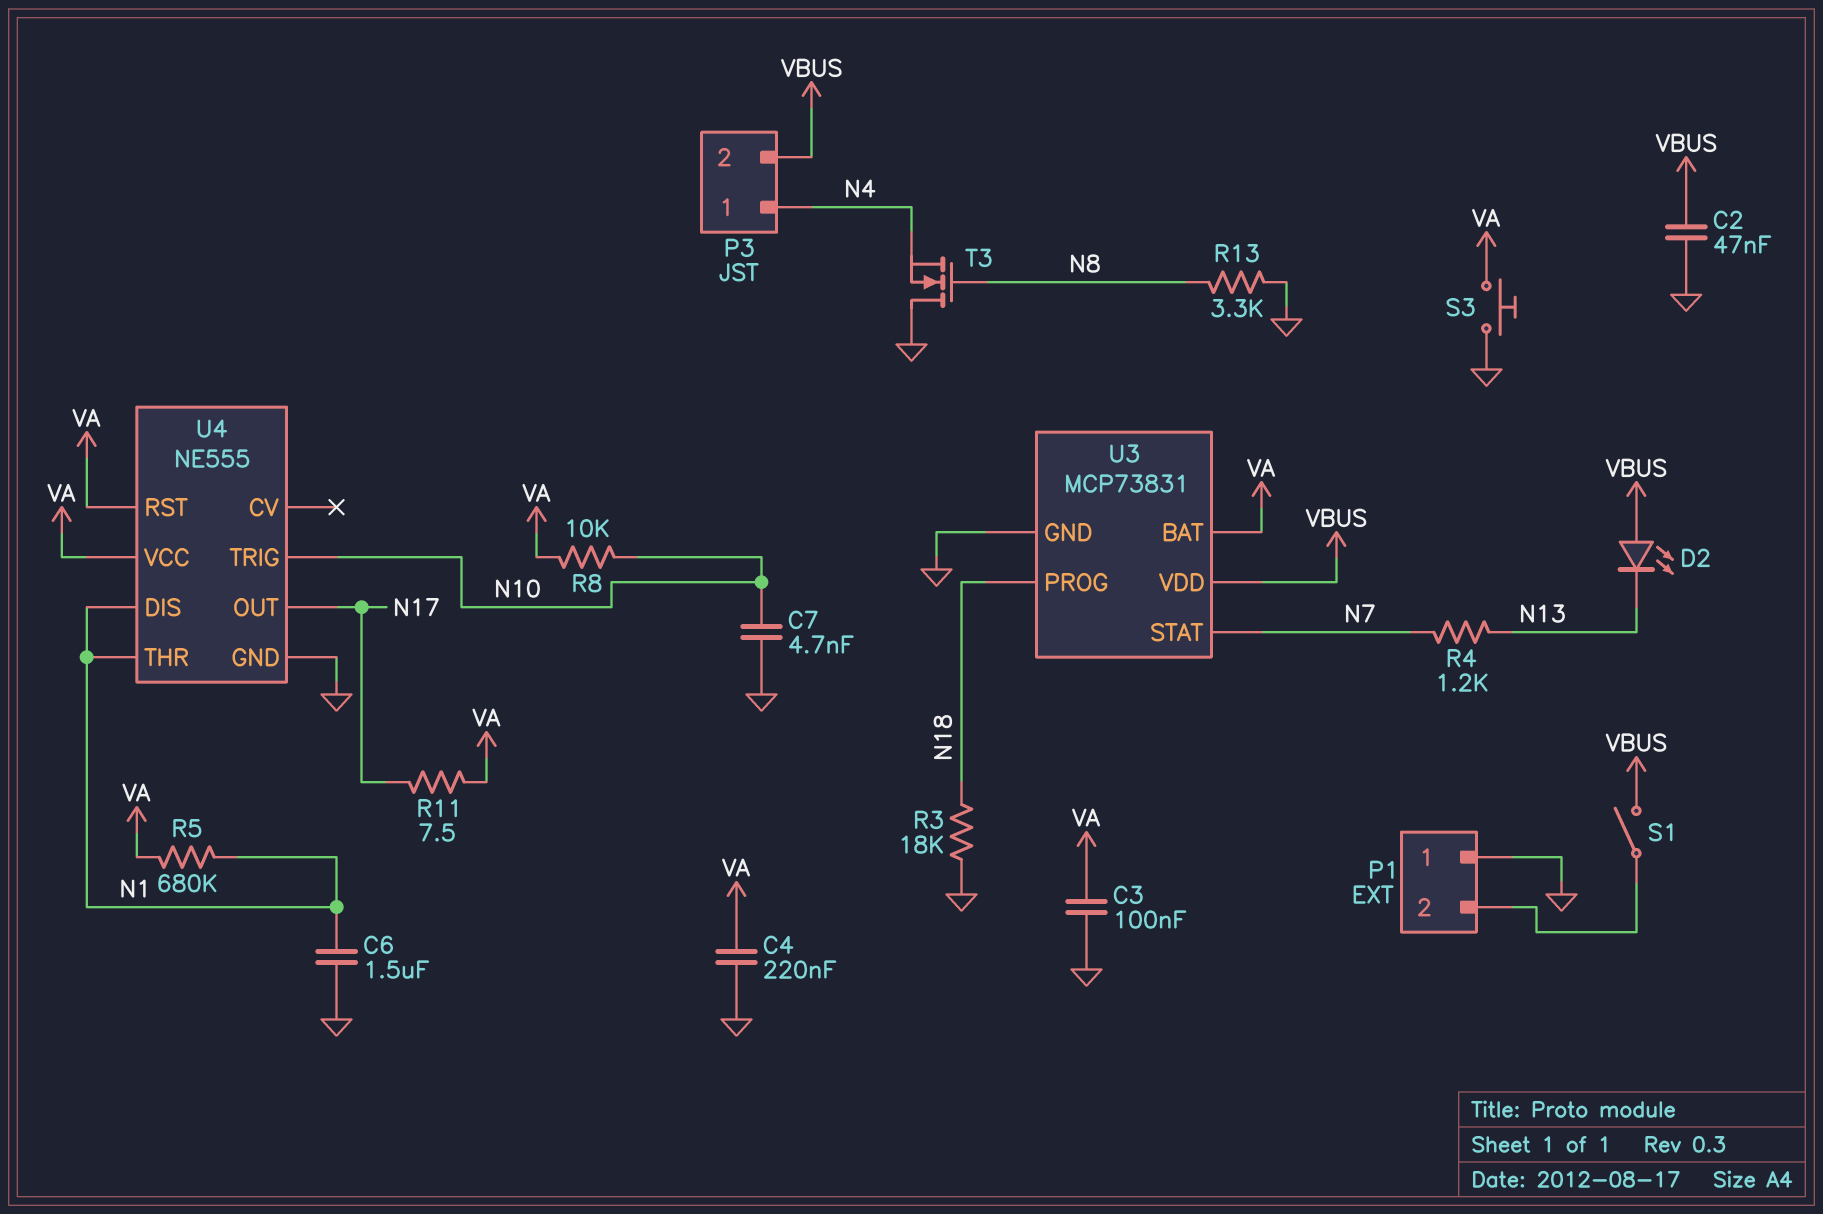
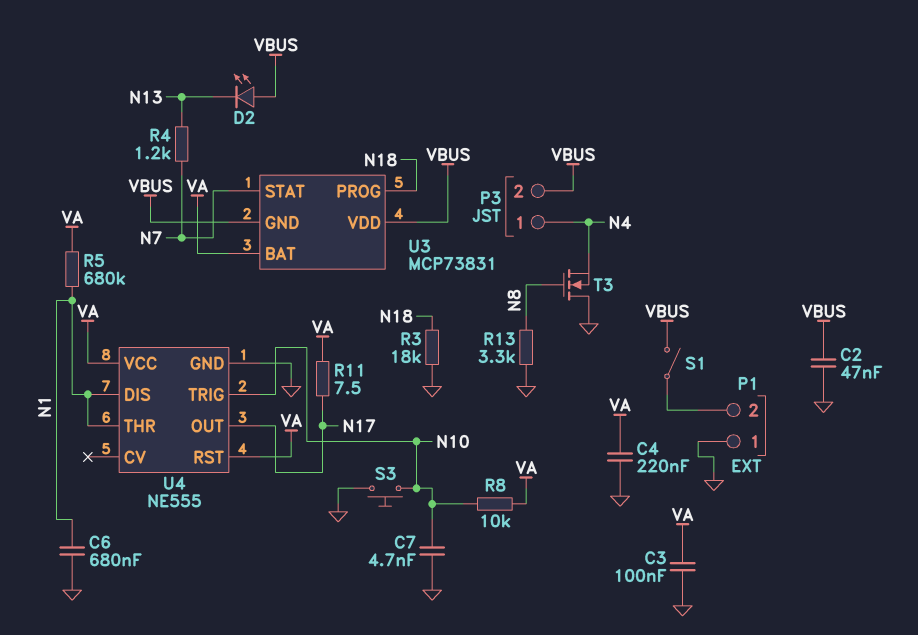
C6: 1.5uF (GND, N1) -> 680nF (GND, N1)
S3: button (GND, VA) -> button (GND, N10)
U3 pin GND: GND -> VBUS

